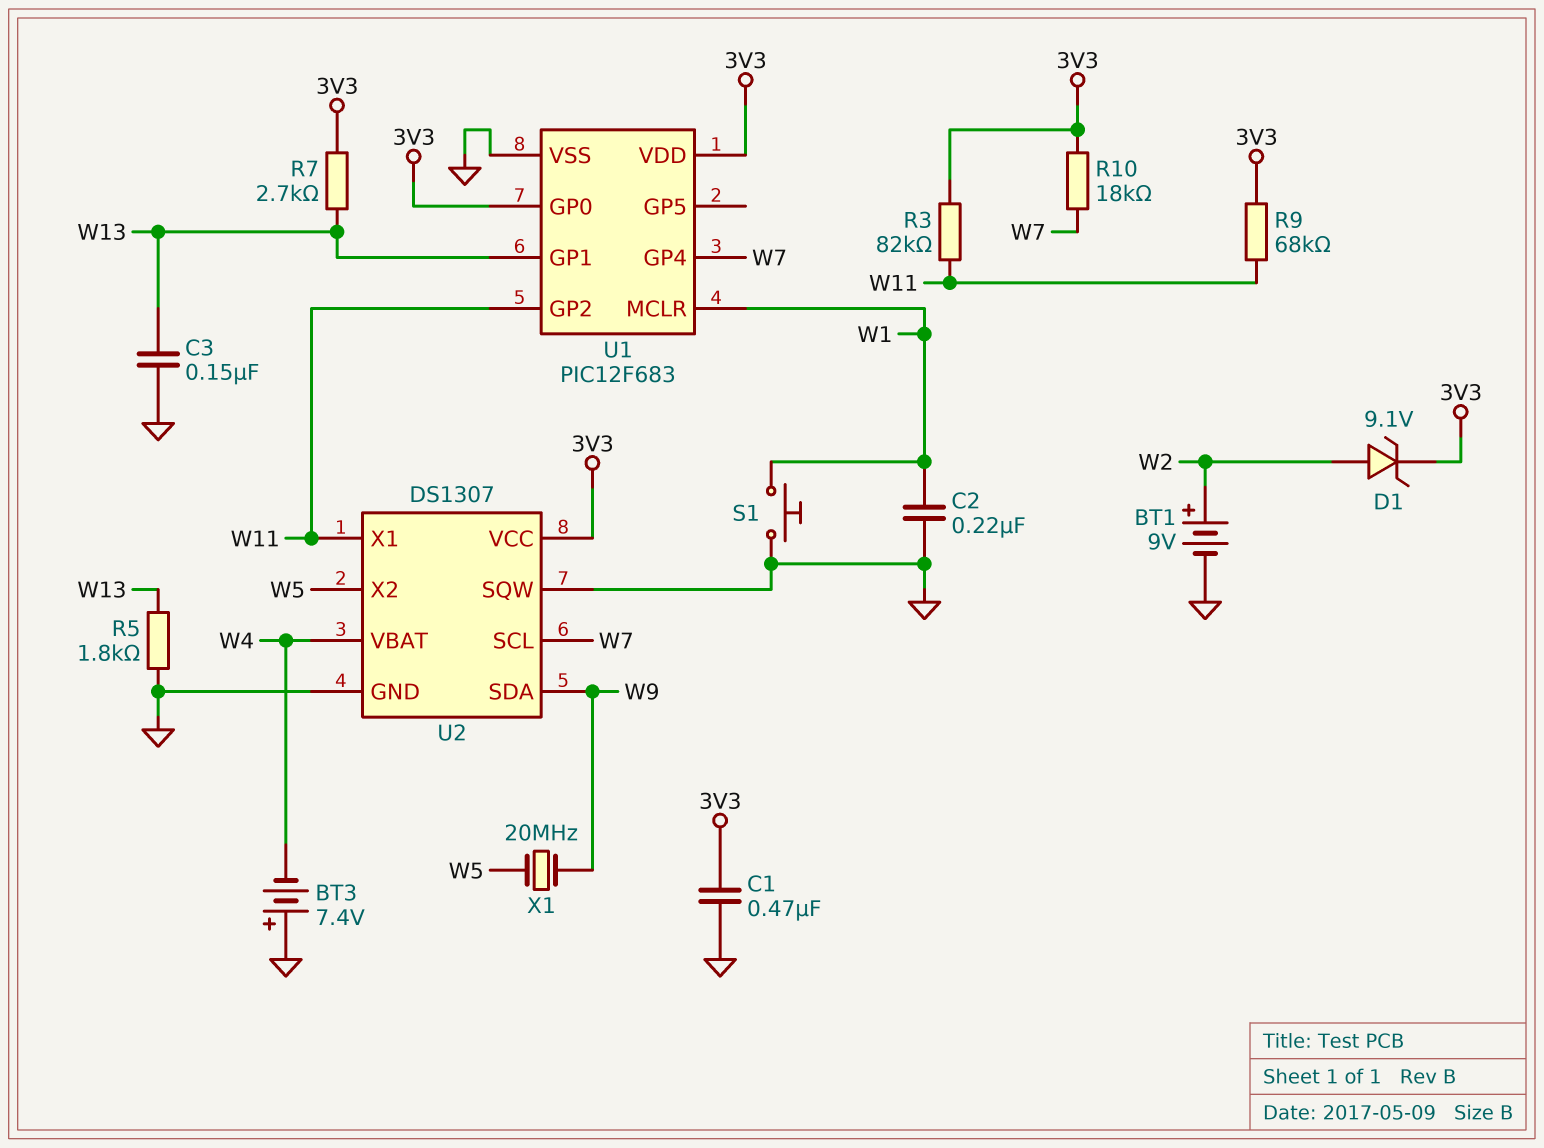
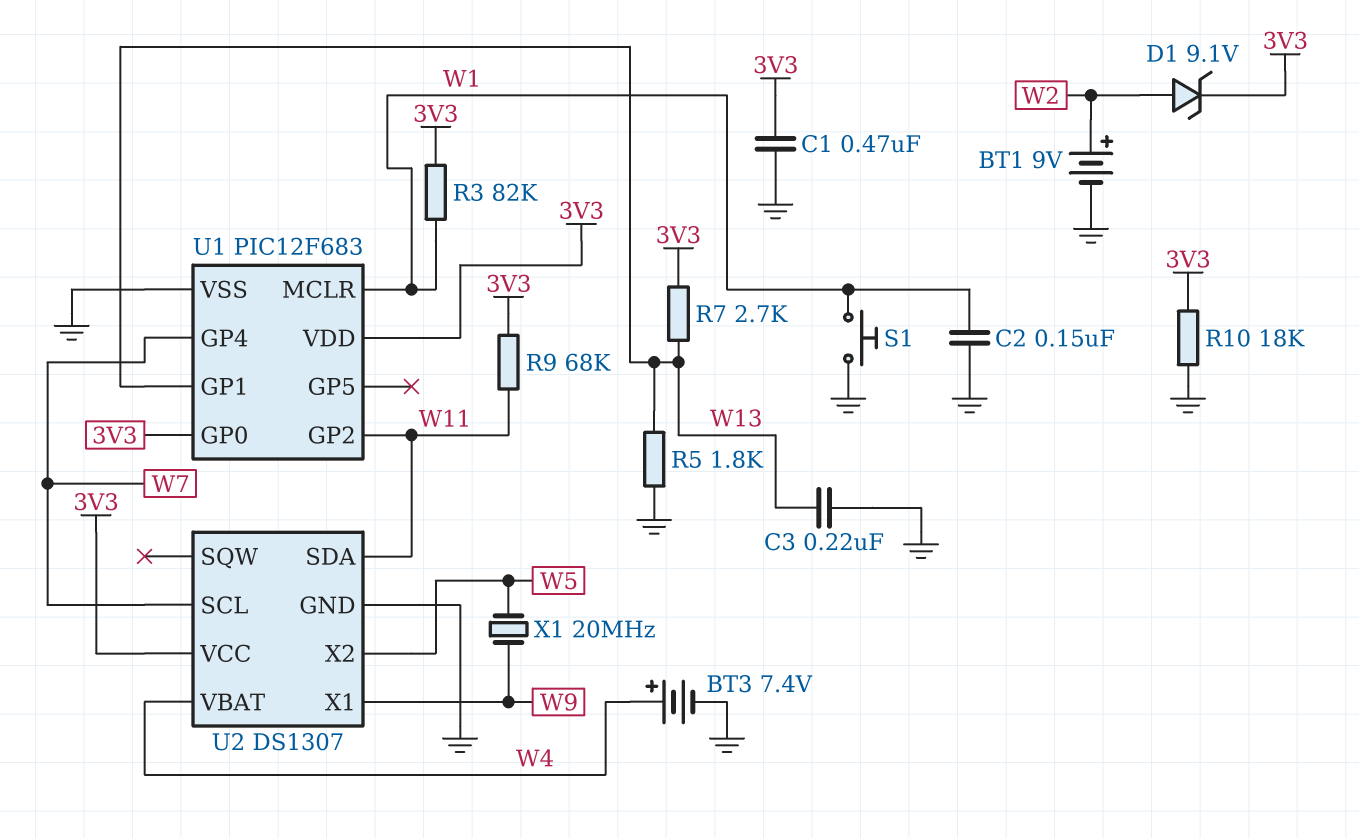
BT3: 7.4V (plus GND, minus W4) -> 7.4V (plus W4, minus GND)
C2: 220nF (GND, W1) -> 150nF (GND, W1)
C3: 150nF (GND, W13) -> 220nF (GND, W13)
R3: 82k (3V3, W11) -> 82k (3V3, W1)
R10: 18k (3V3, W7) -> 18k (3V3, GND)
U2 pin SDA: W9 -> W11
U2 pin SQW: GND -> none
U2 pin X1: W11 -> W9

